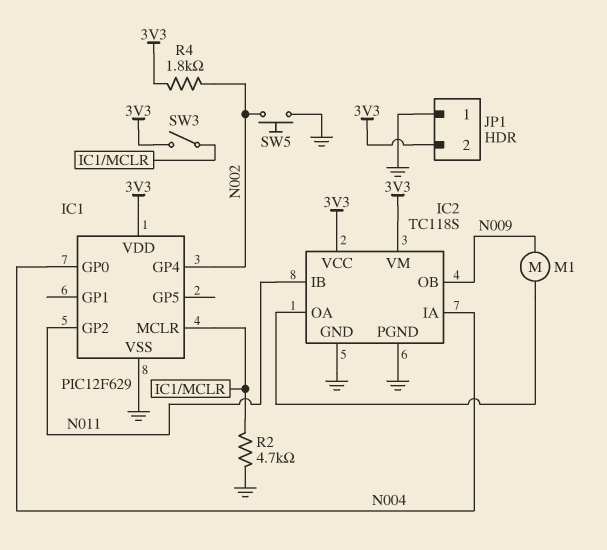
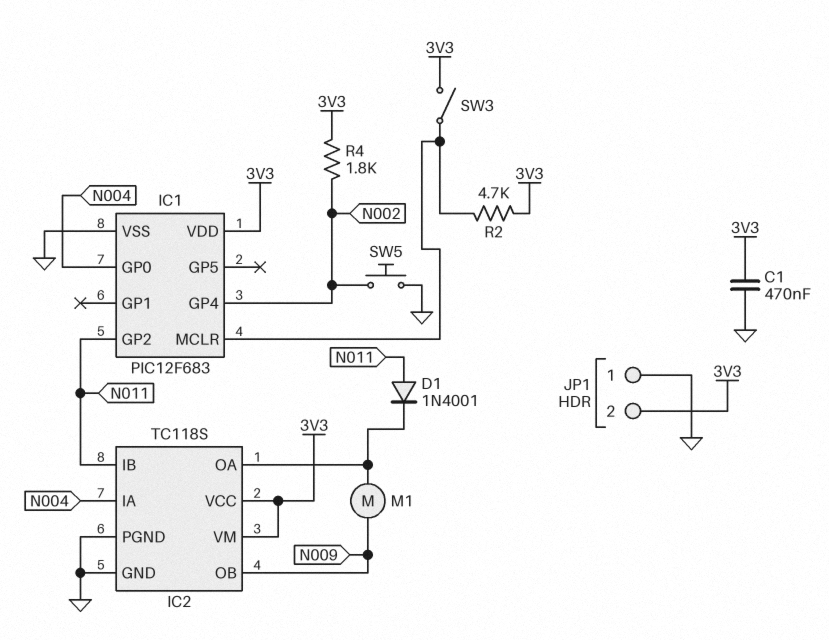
C1: none -> 470nF (3V3, GND)
D1: none -> diode 1N4001 (A N011, K IC2/OA)
IC1: PIC12F629 -> PIC12F683
R2: 4.7k (GND, IC1/MCLR) -> 4.7k (3V3, IC1/MCLR)

